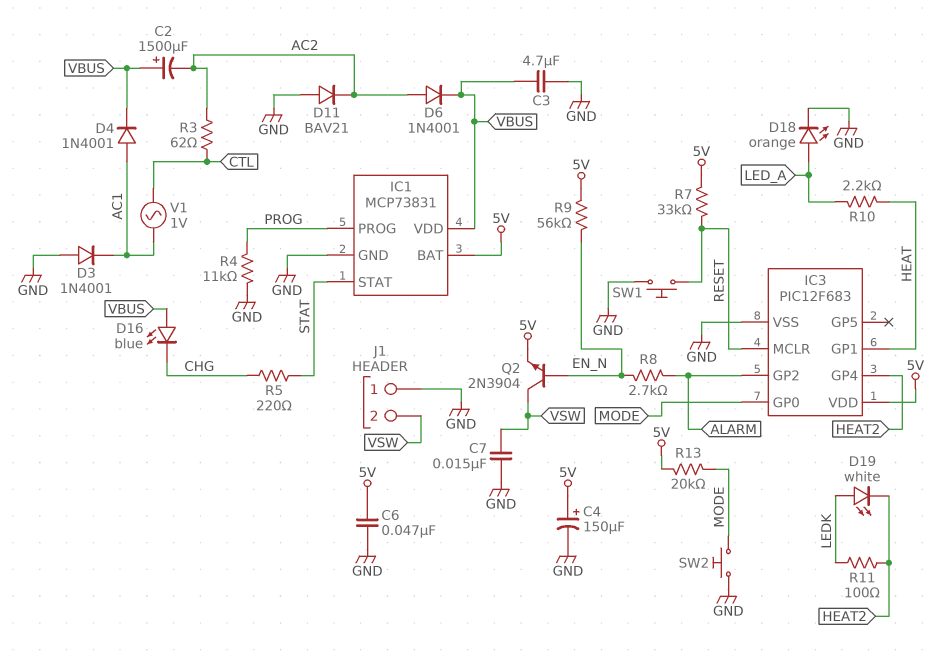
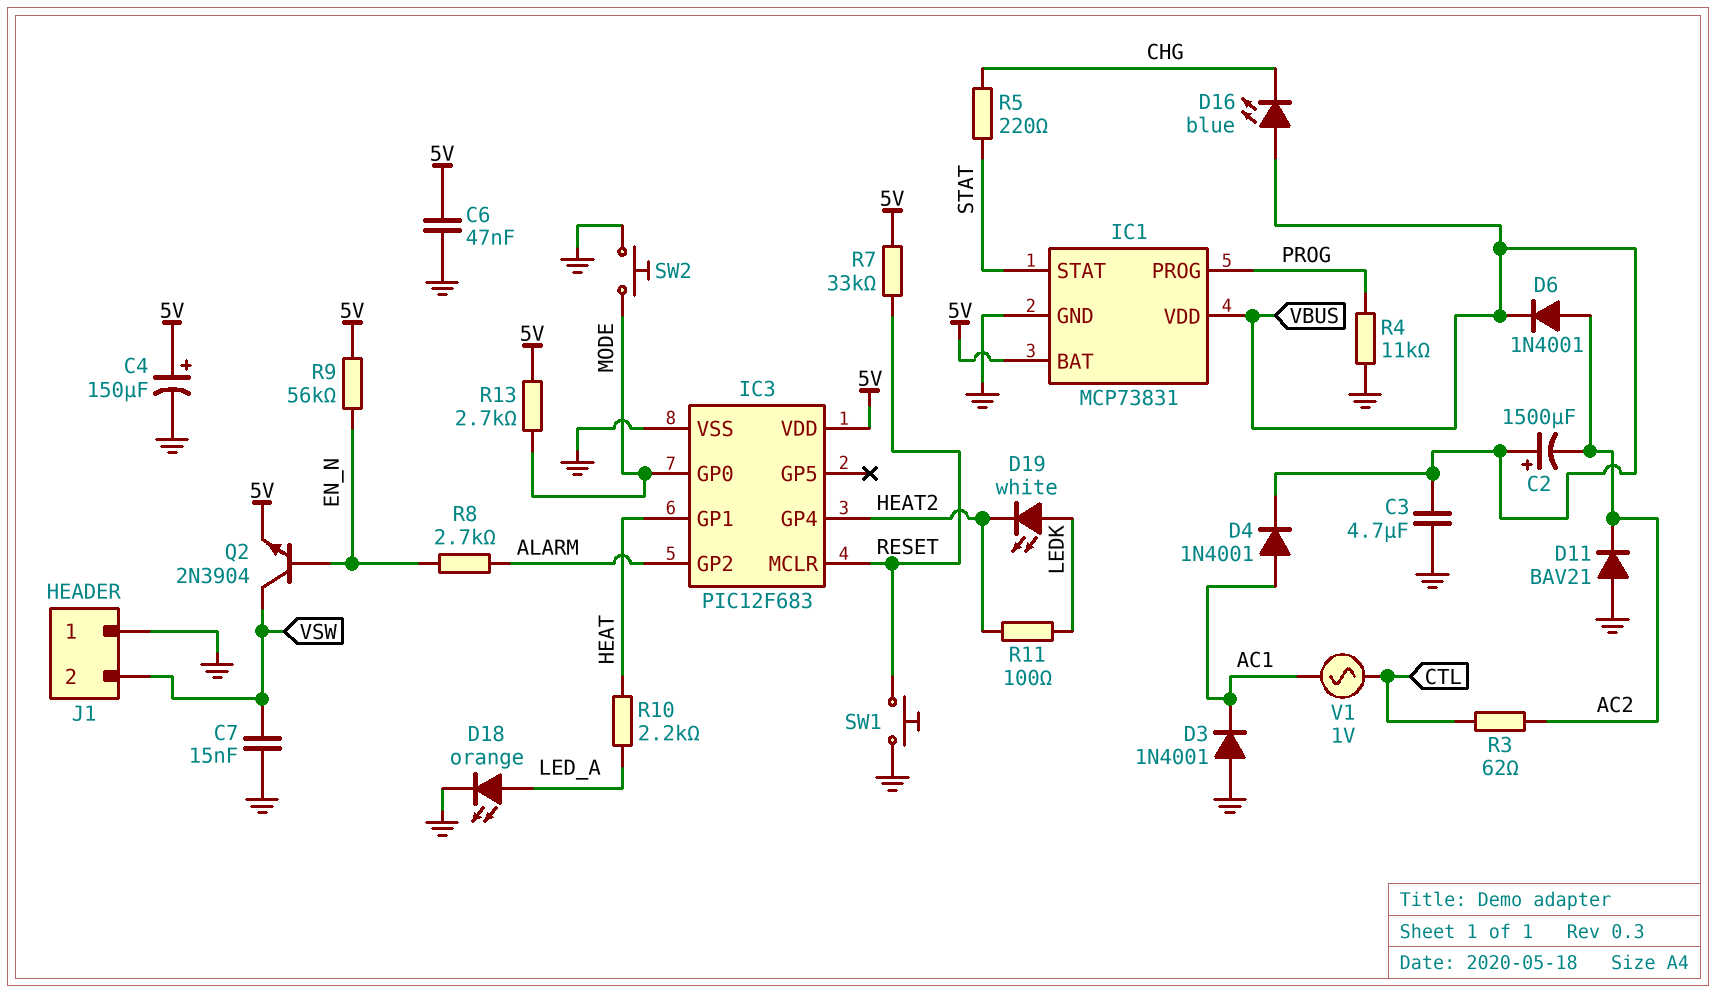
R13: 20k (5V, MODE) -> 2.7k (5V, MODE)

